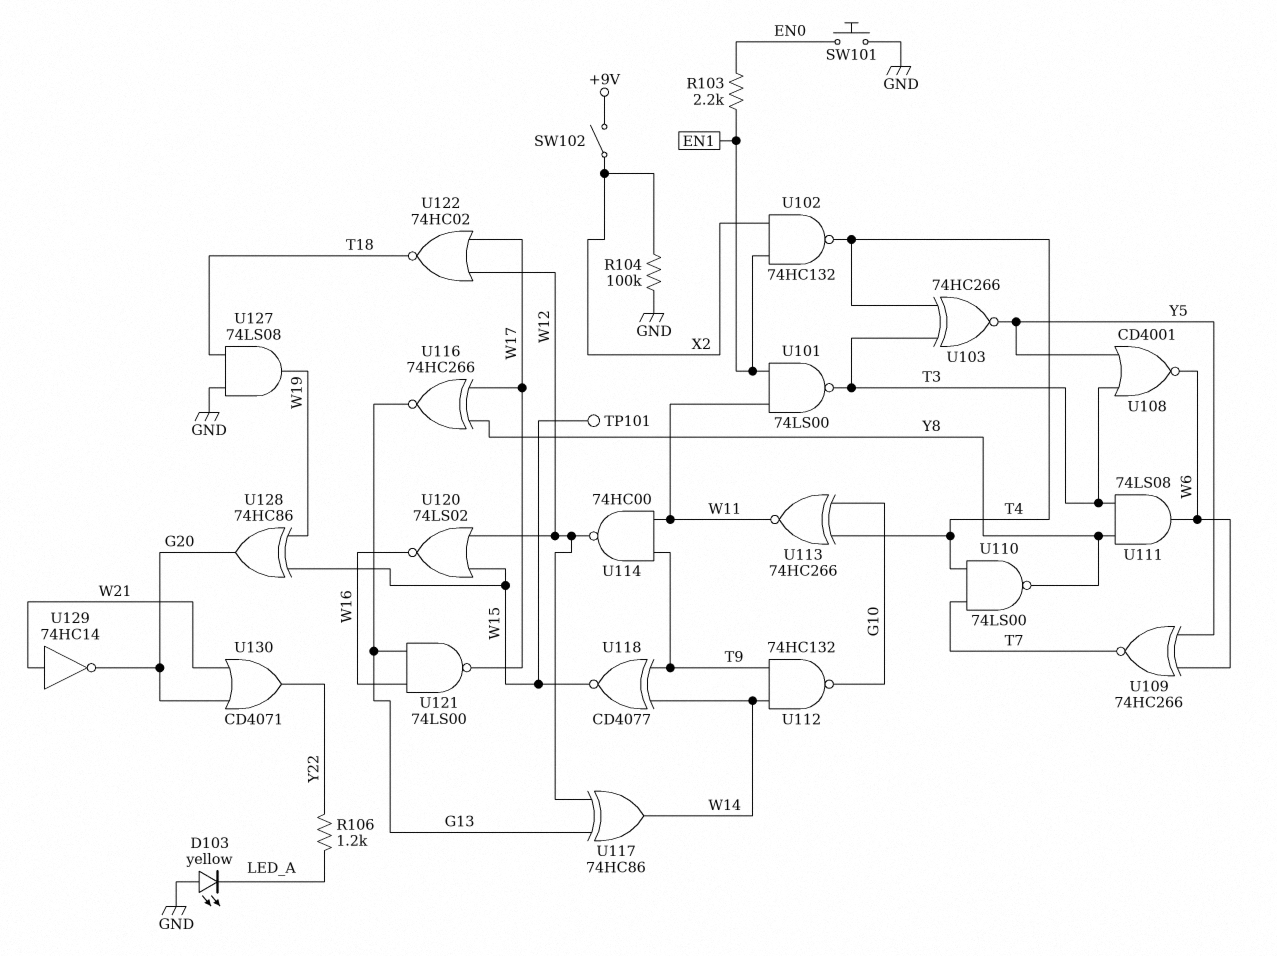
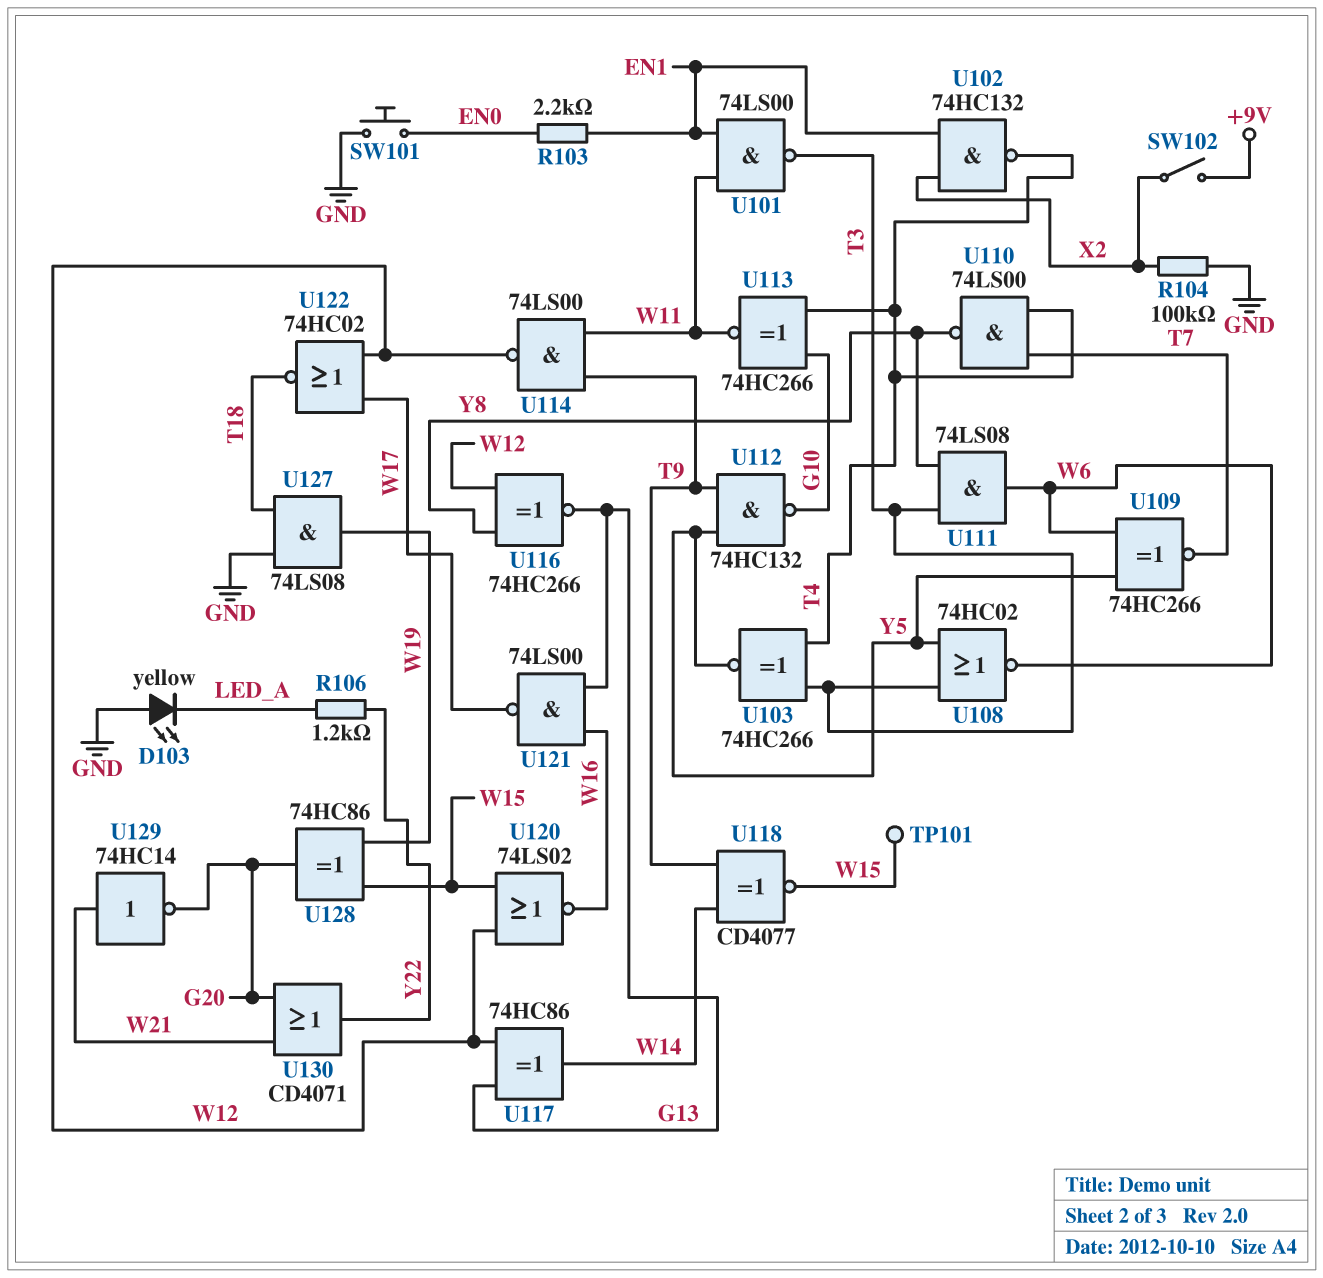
U108: NOR CD4001 (in T3, in Y5, out W6) -> NOR 74HC02 (in T3, in Y5, out W6)
U112: NAND 74HC132 (in T9, in W14, out G10) -> NAND 74HC132 (in T9, in Y5, out G10)
U114: NAND 74HC00 (in T9, in W11, out W12) -> NAND 74LS00 (in T9, in W11, out W12)
U116: XNOR 74HC266 (in W17, in Y8, out G13) -> XNOR 74HC266 (in W12, in Y8, out G13)

